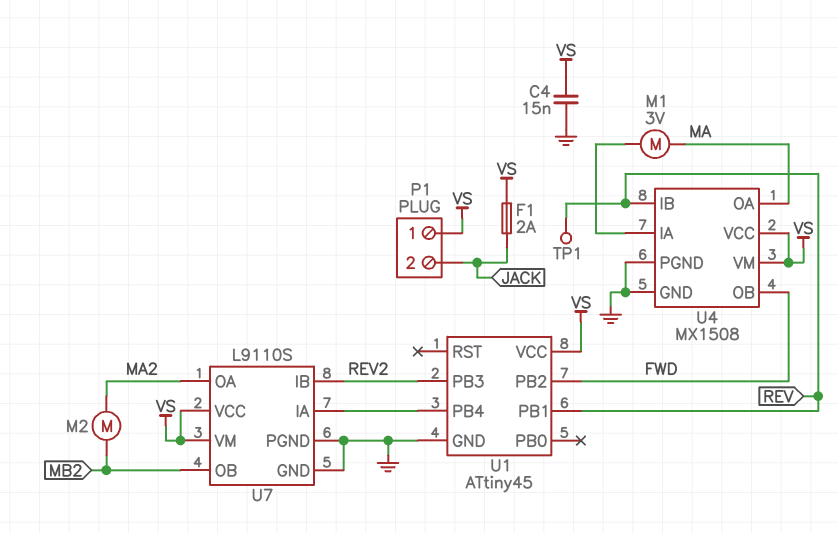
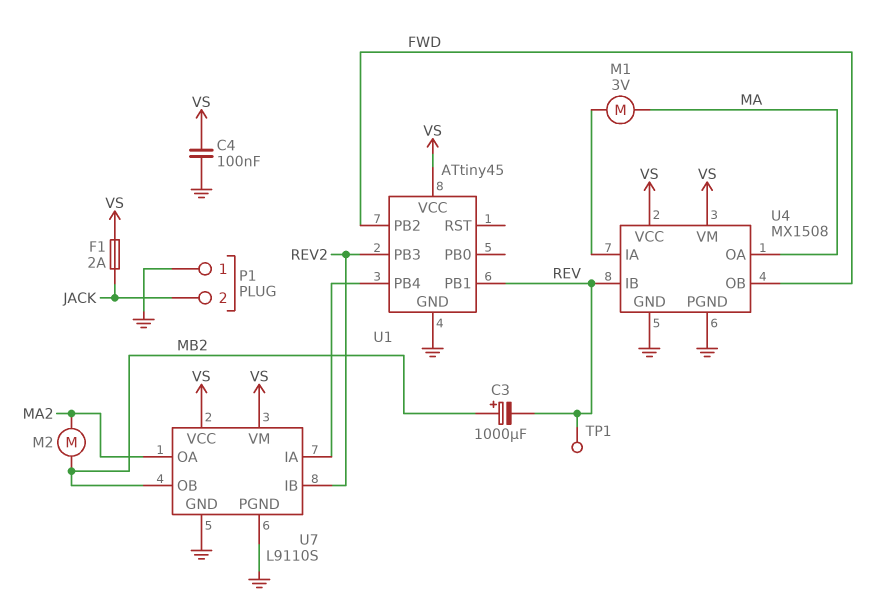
C3: none -> 1000uF (plus MB2, minus REV)
C4: 15nF (GND, VS) -> 100nF (GND, VS)
P1 pin 1: VS -> GND

